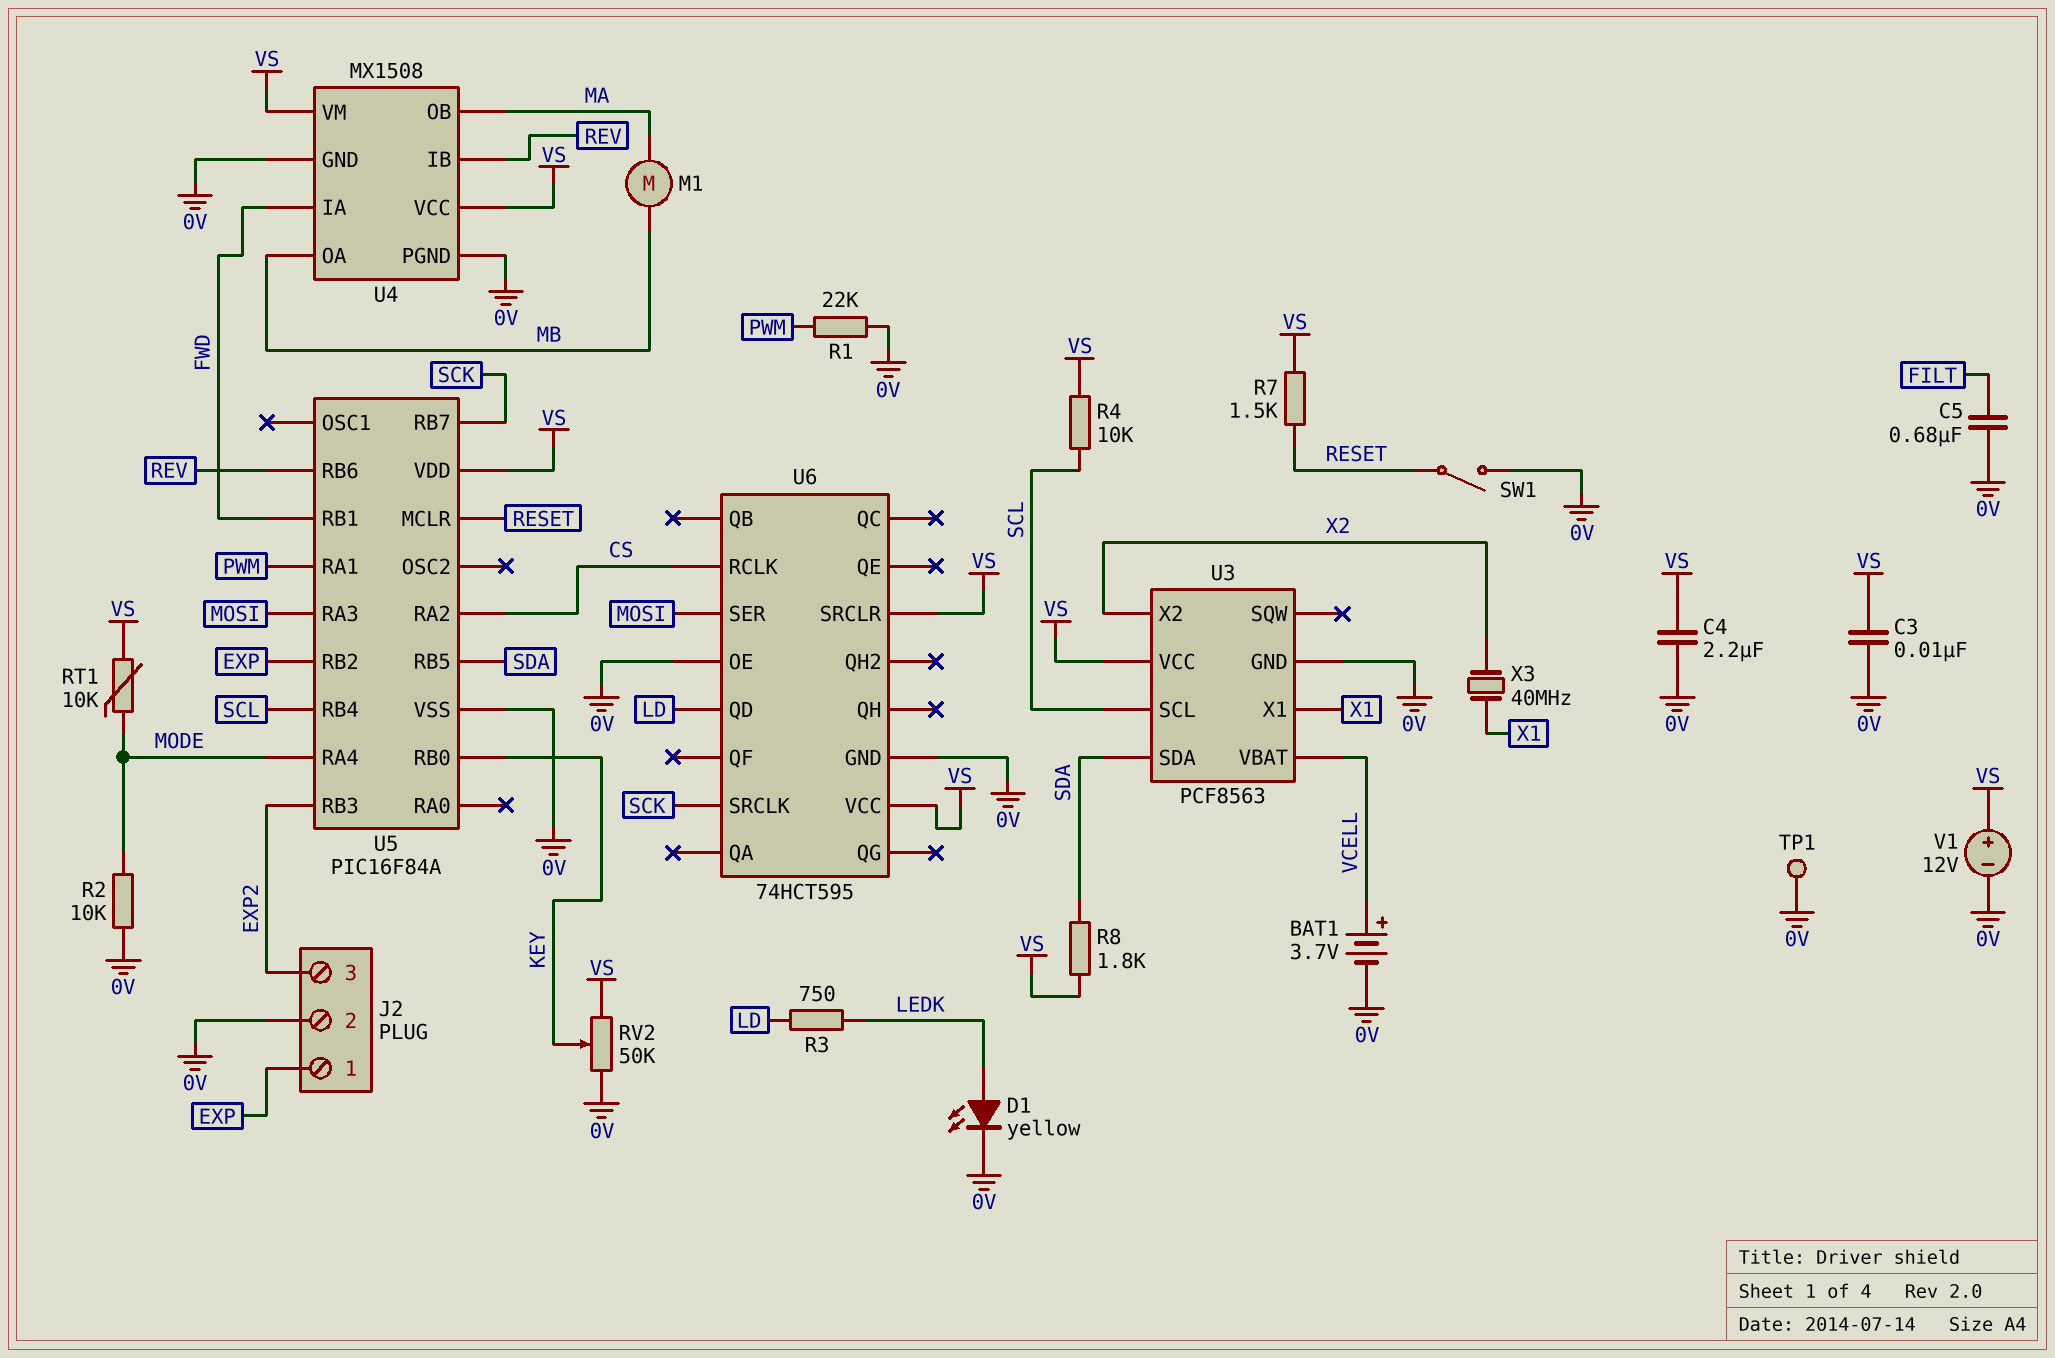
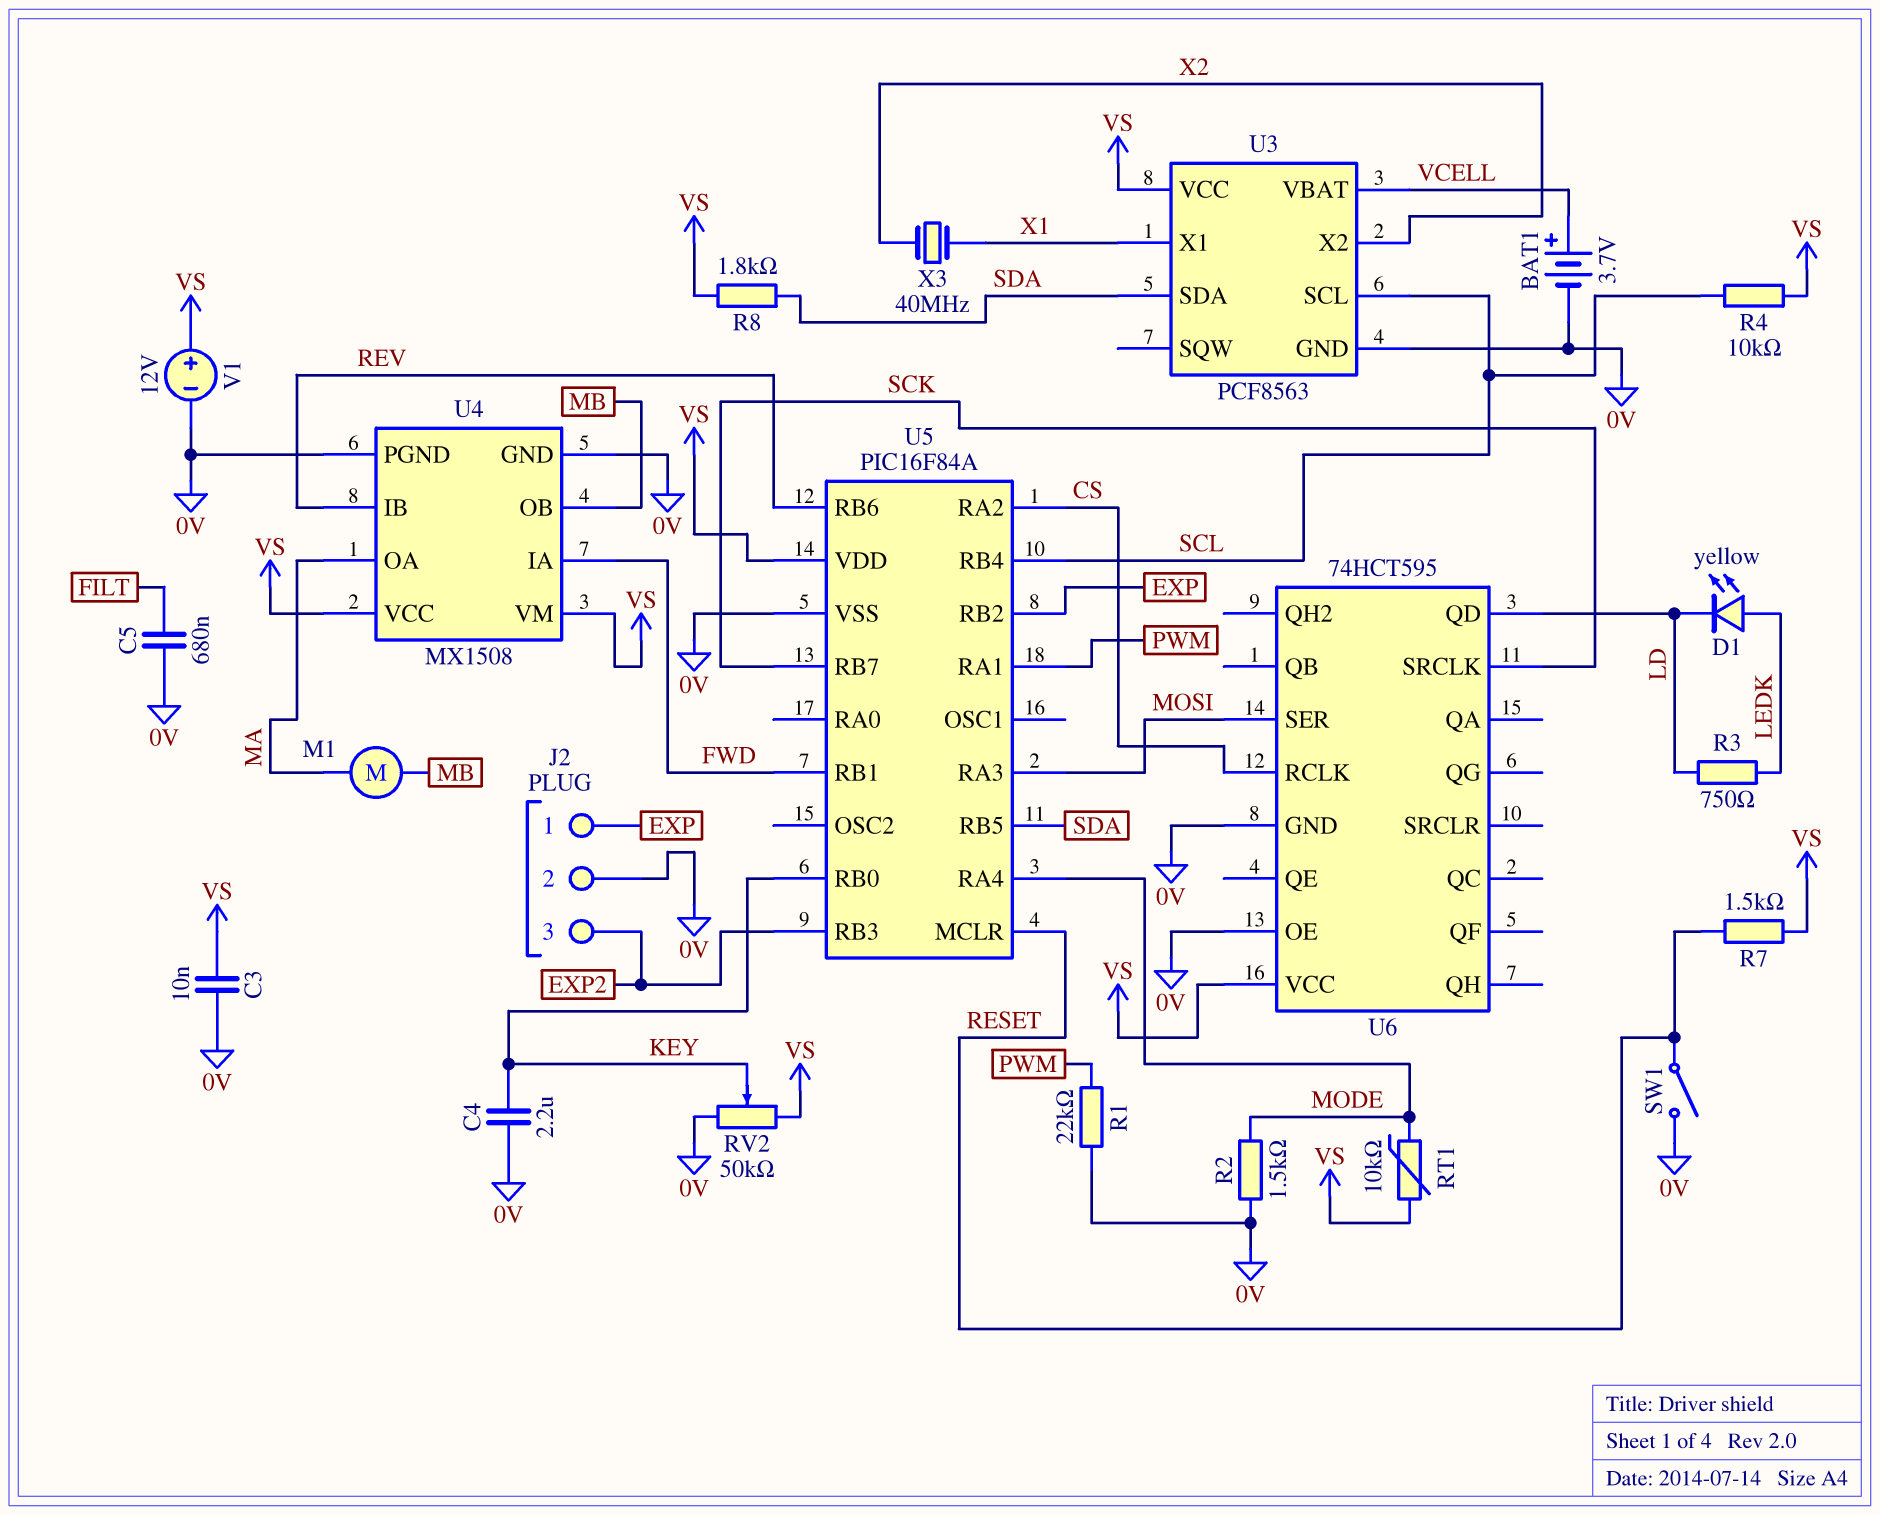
C4: 2.2uF (0V, VS) -> 2.2uF (0V, KEY)
D1: LED yellow (A LEDK, K 0V) -> LED yellow (A LEDK, K LD)
R2: 10k (0V, MODE) -> 1.5k (0V, MODE)
TP1: test point (0V) -> none
U4 pin OA: MB -> MA
U4 pin OB: MA -> MB
U6 pin SRCLR: VS -> none

